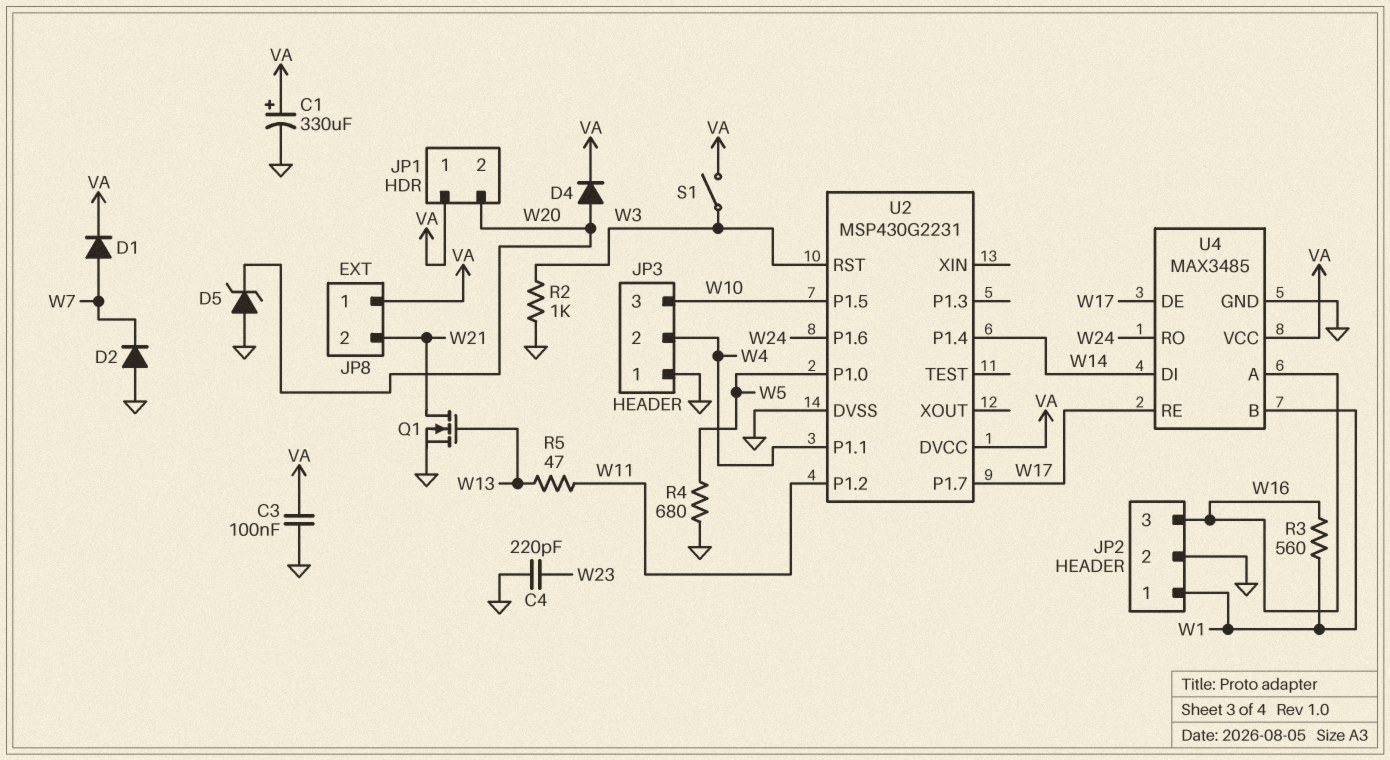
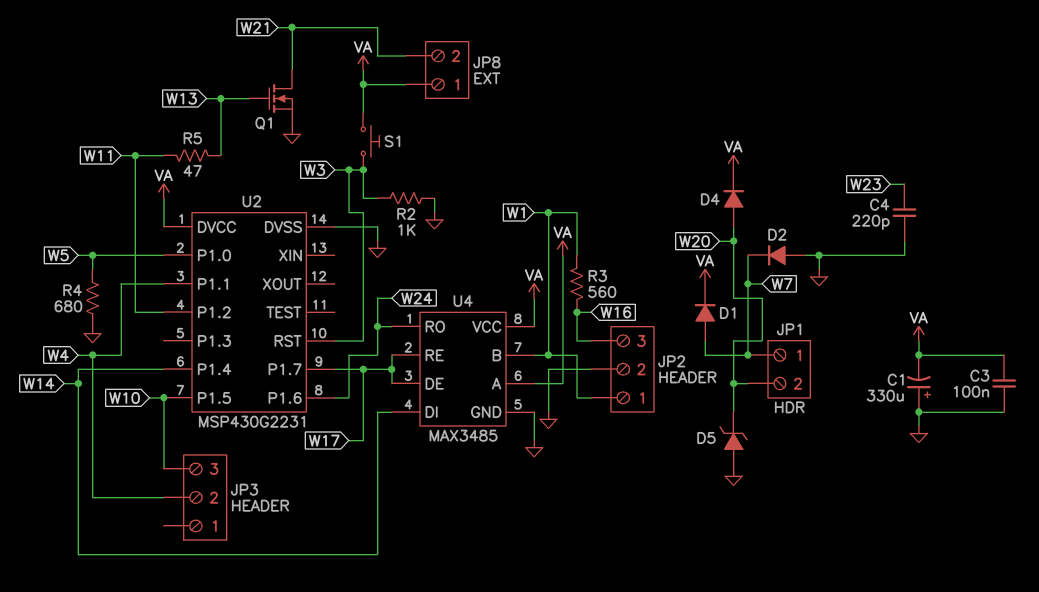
C1: 330uF (plus VA, minus GND) -> 330uF (plus GND, minus VA)
JP1 pin 1: VA -> W7
JP3 pin 1: GND -> none
S1: switch (VA, W3) -> button (VA, W3)
U4 pin A: W16 -> VA

